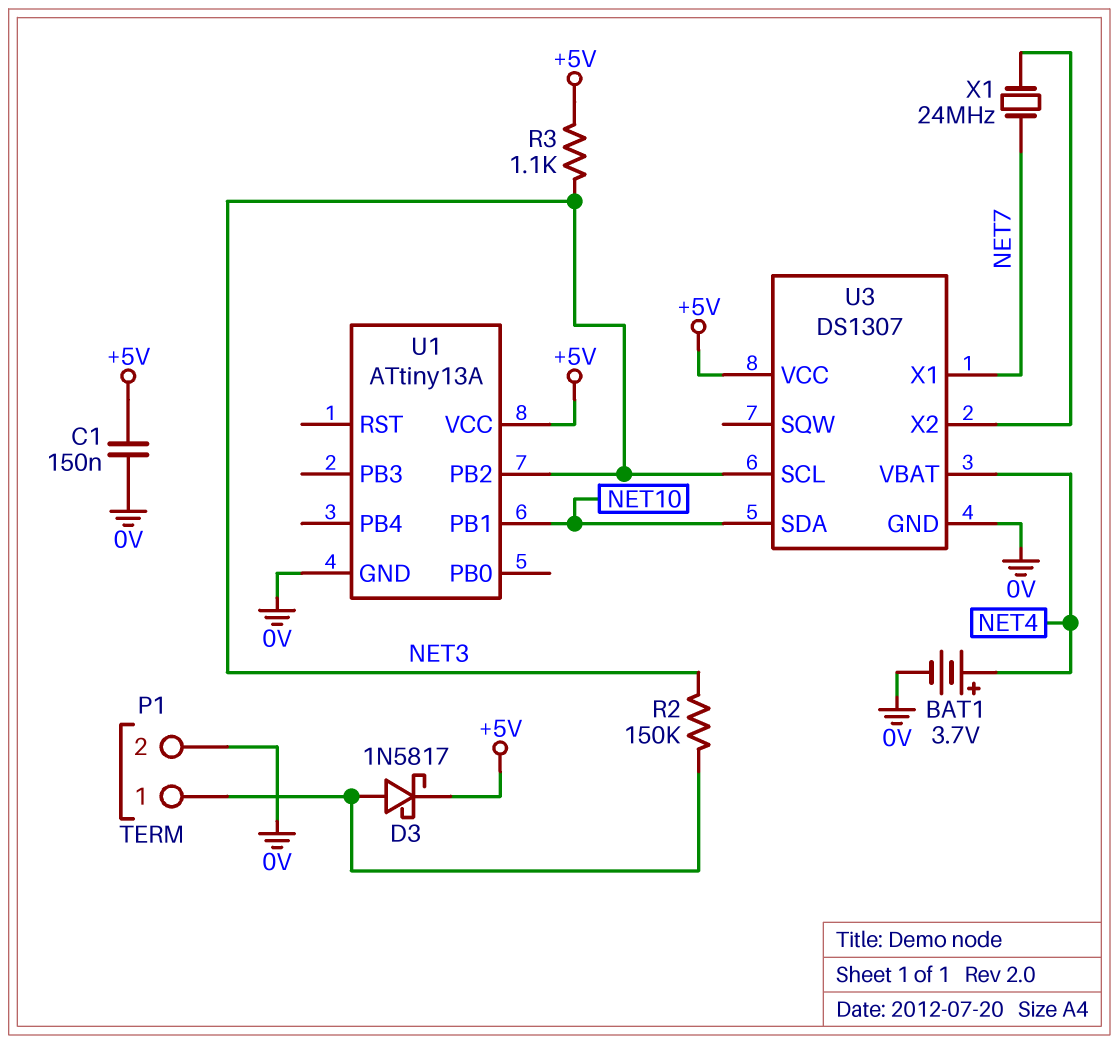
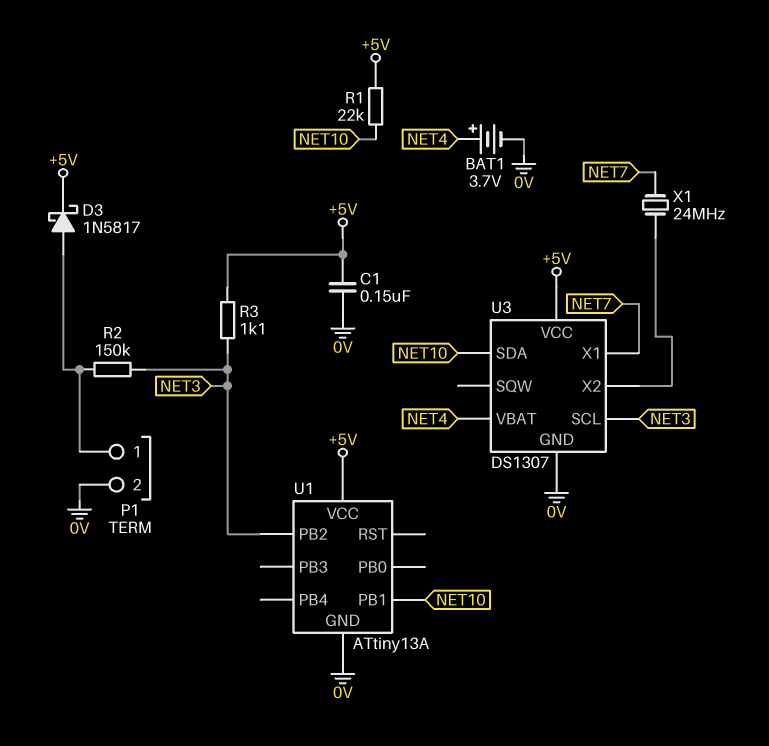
R1: none -> 22k (+5V, NET10)

